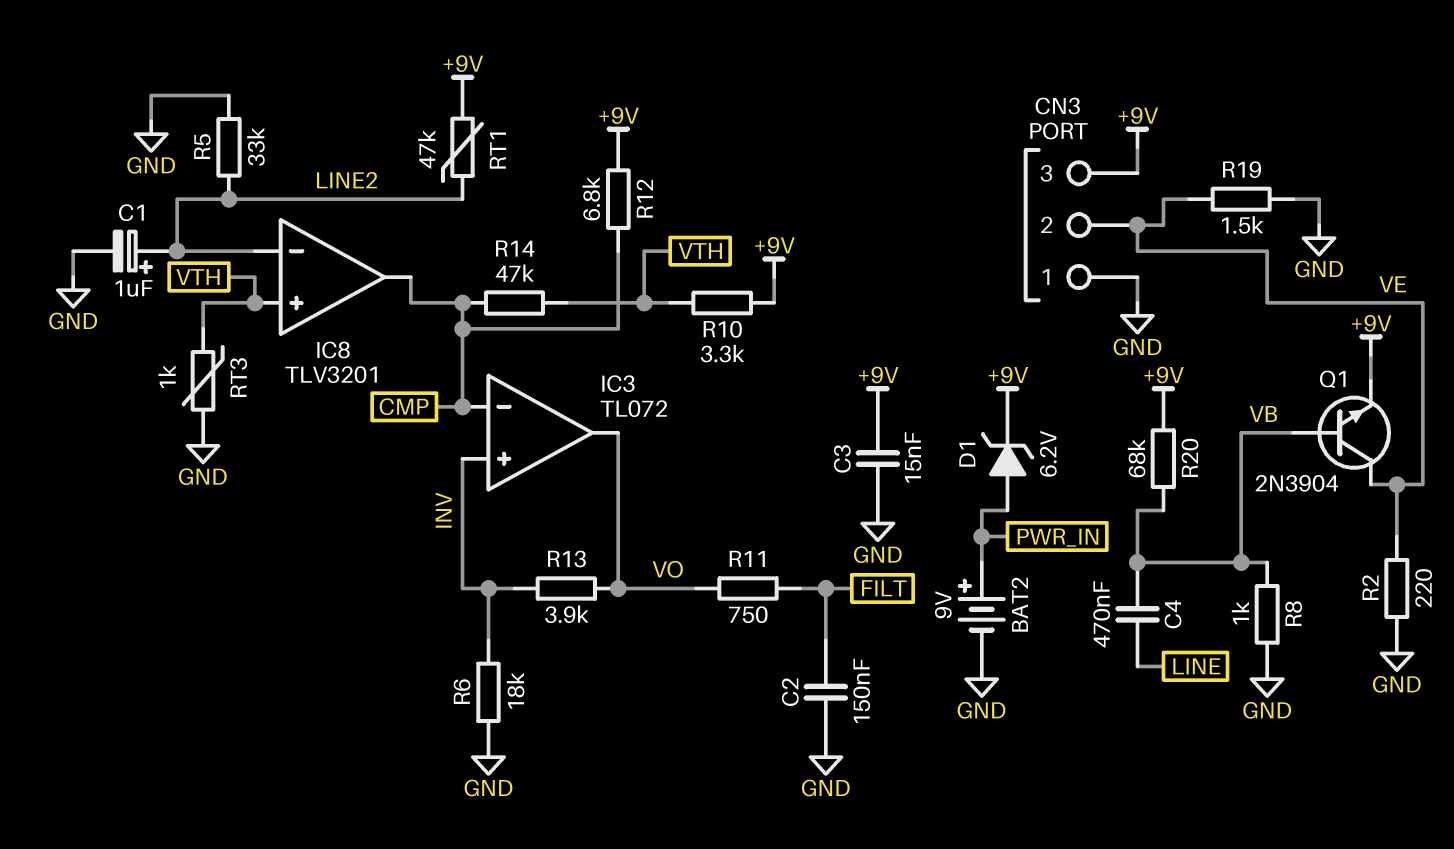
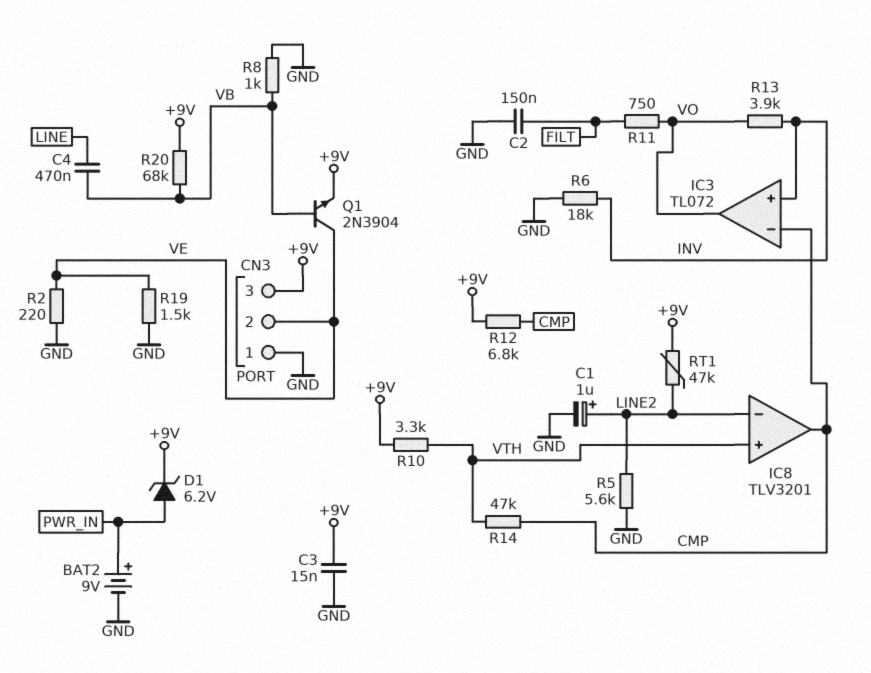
R5: 33k (GND, LINE2) -> 5.6k (GND, LINE2)
RT3: 1k (GND, VTH) -> none

